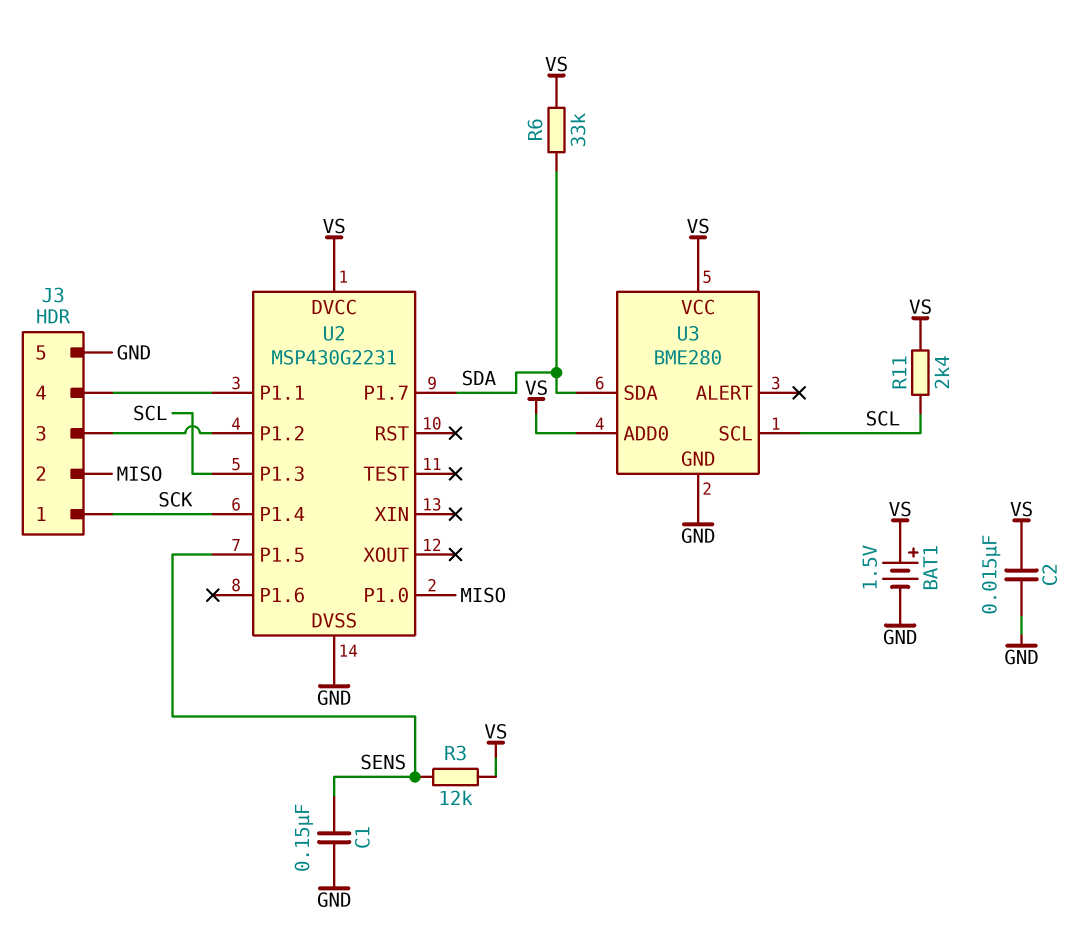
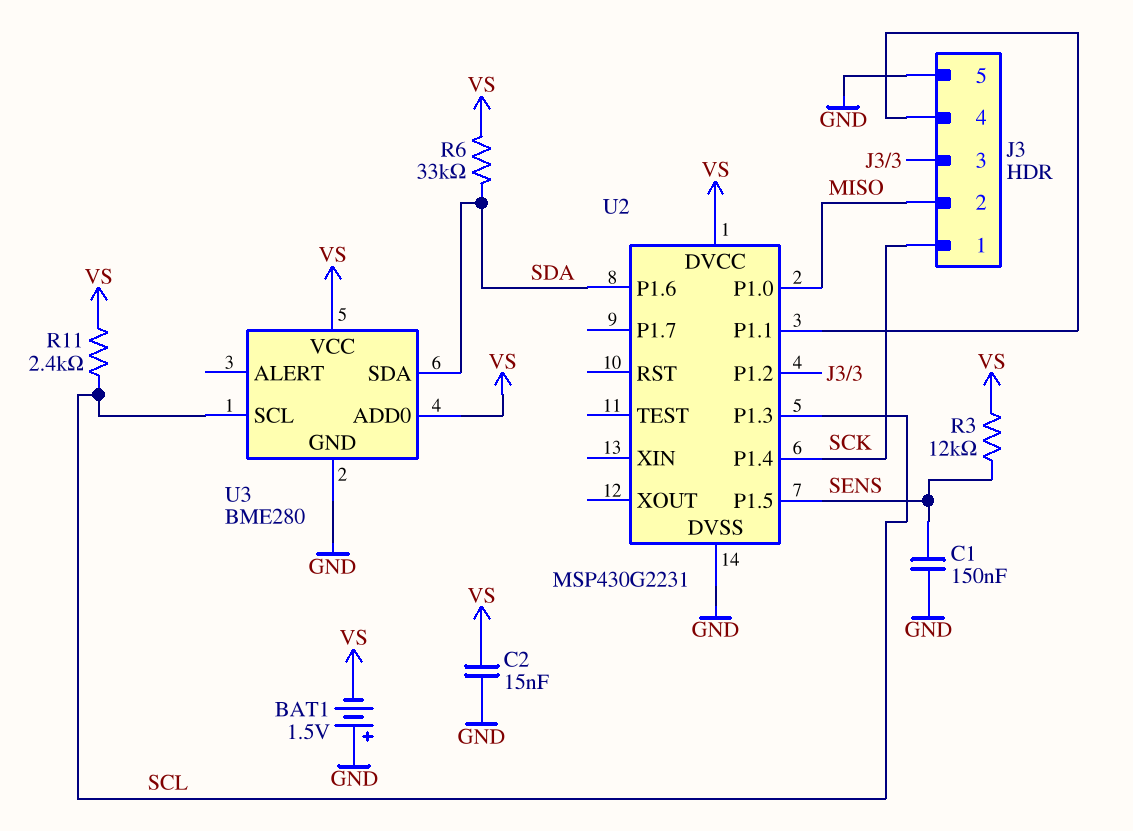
BAT1: 1.5V (plus VS, minus GND) -> 1.5V (plus GND, minus VS)
U2 pin P1.6: none -> SDA
U2 pin P1.7: SDA -> none

